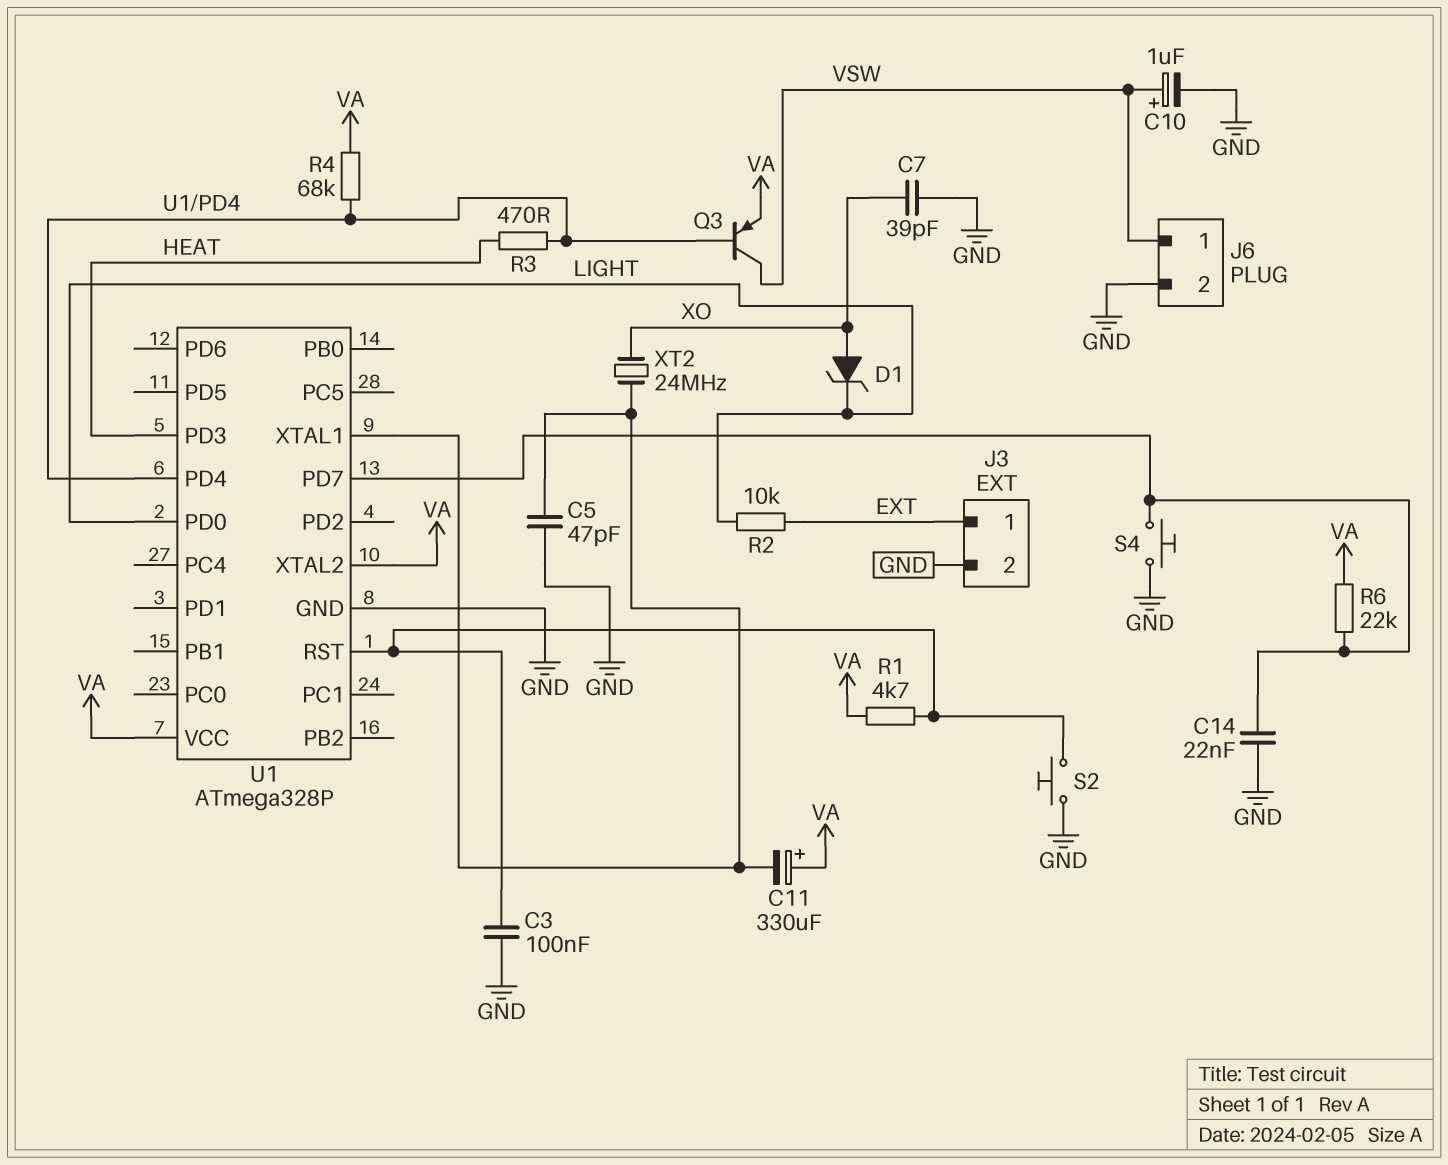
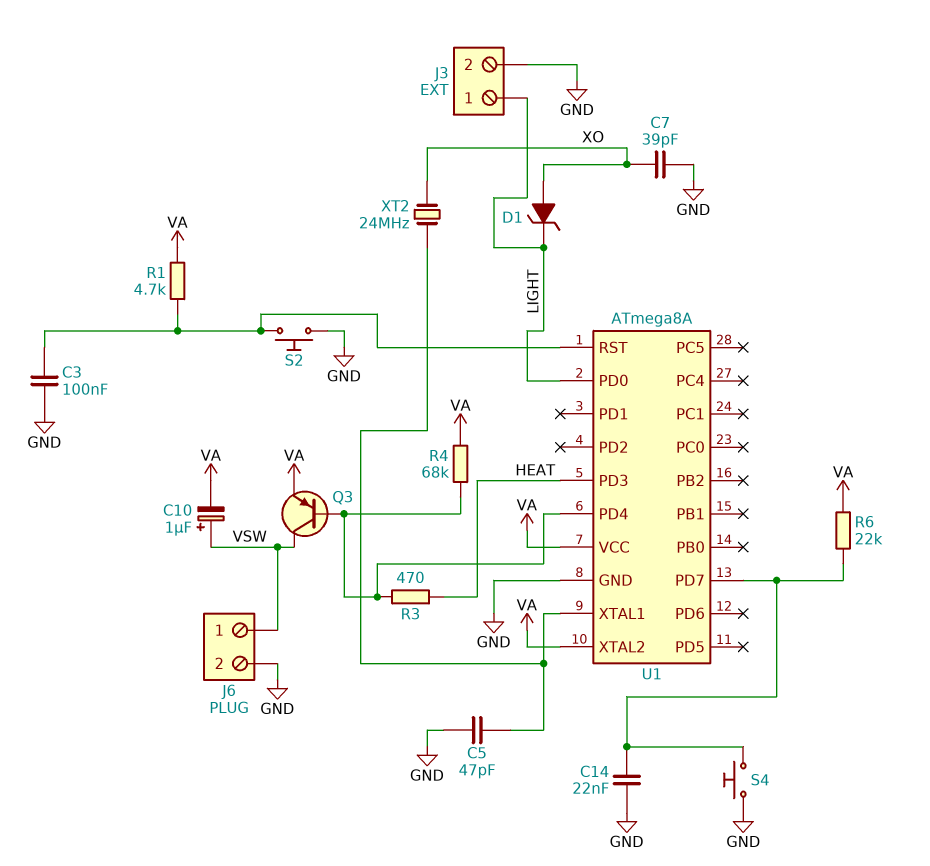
C10: 1uF (plus VSW, minus GND) -> 1uF (plus VSW, minus VA)
C11: 330uF (plus VA, minus U1/XTAL1) -> none
J3 pin 1: EXT -> LIGHT
R2: 10k (EXT, LIGHT) -> none
U1: ATmega328P -> ATmega8A

